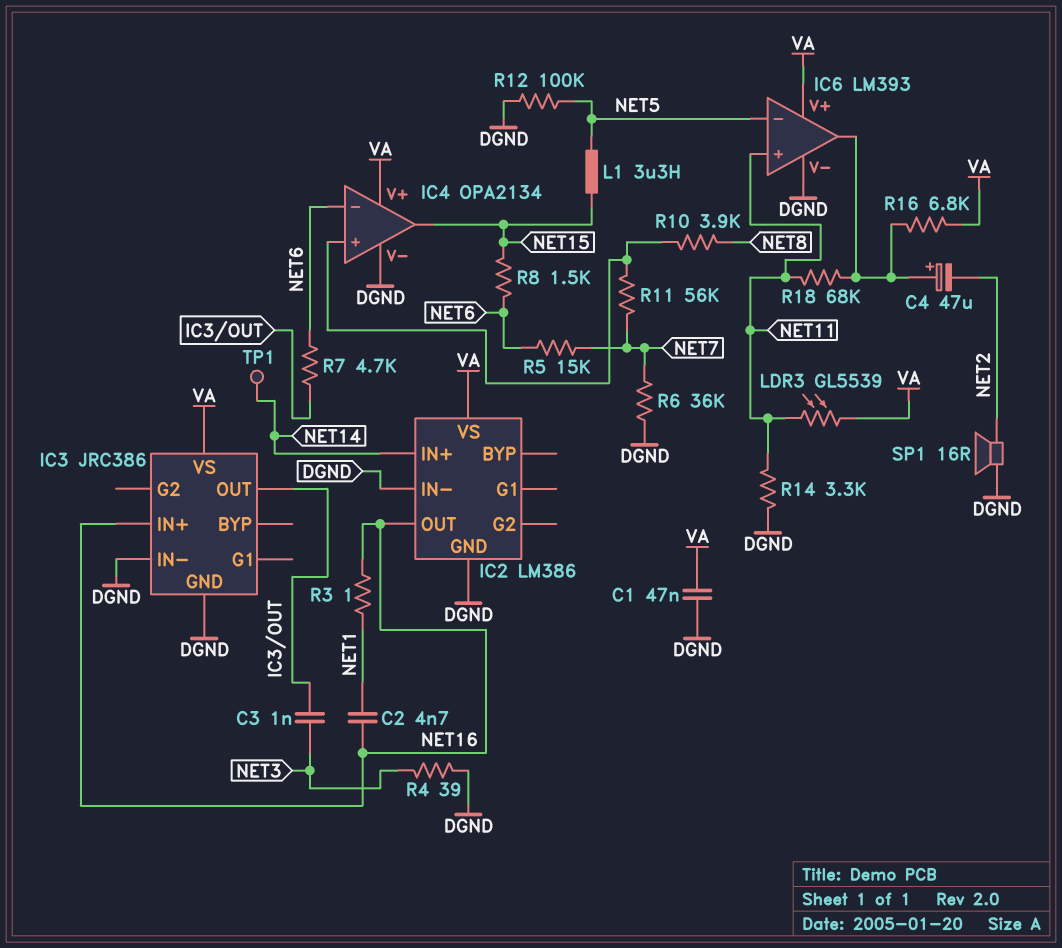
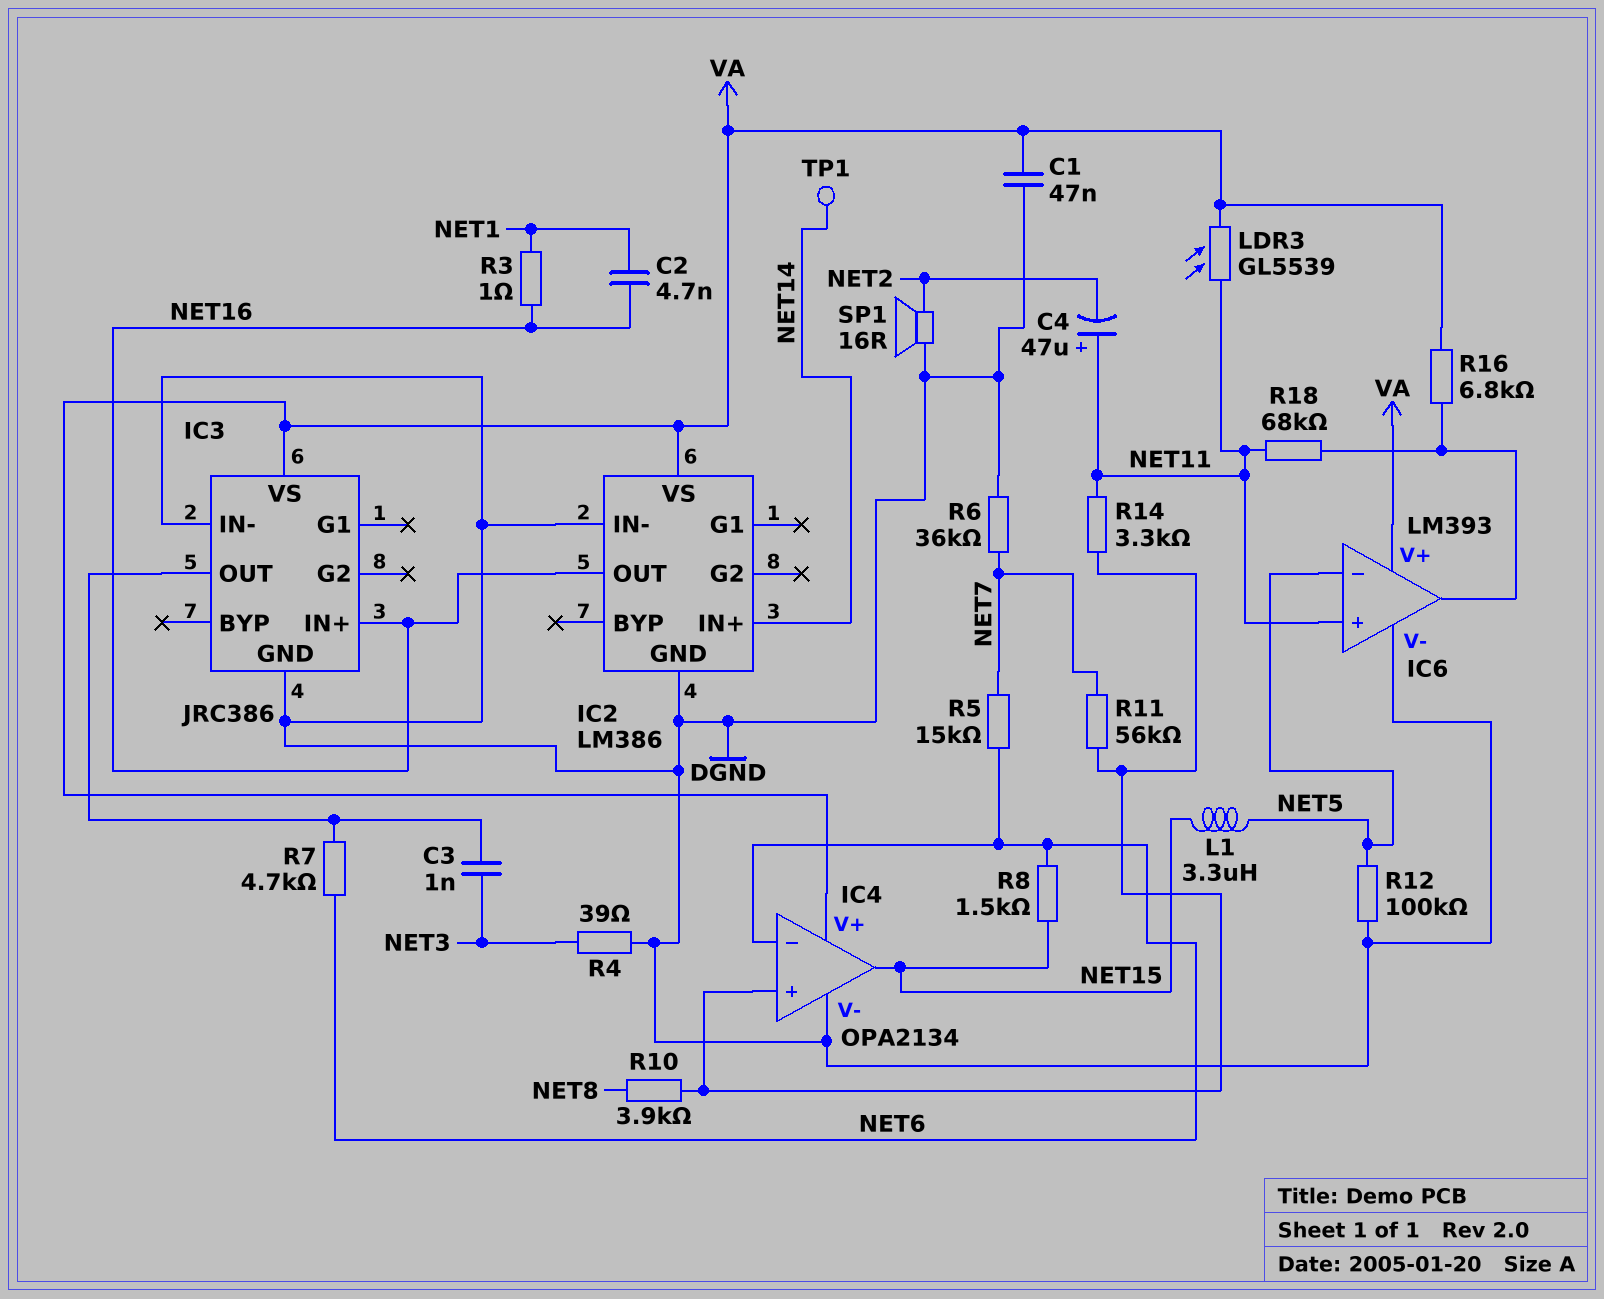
C4: 47uF (plus IC6/out, minus NET2) -> 47uF (plus NET11, minus NET2)
R14: 3.3k (DGND, NET11) -> 3.3k (IC4/in+, NET11)

